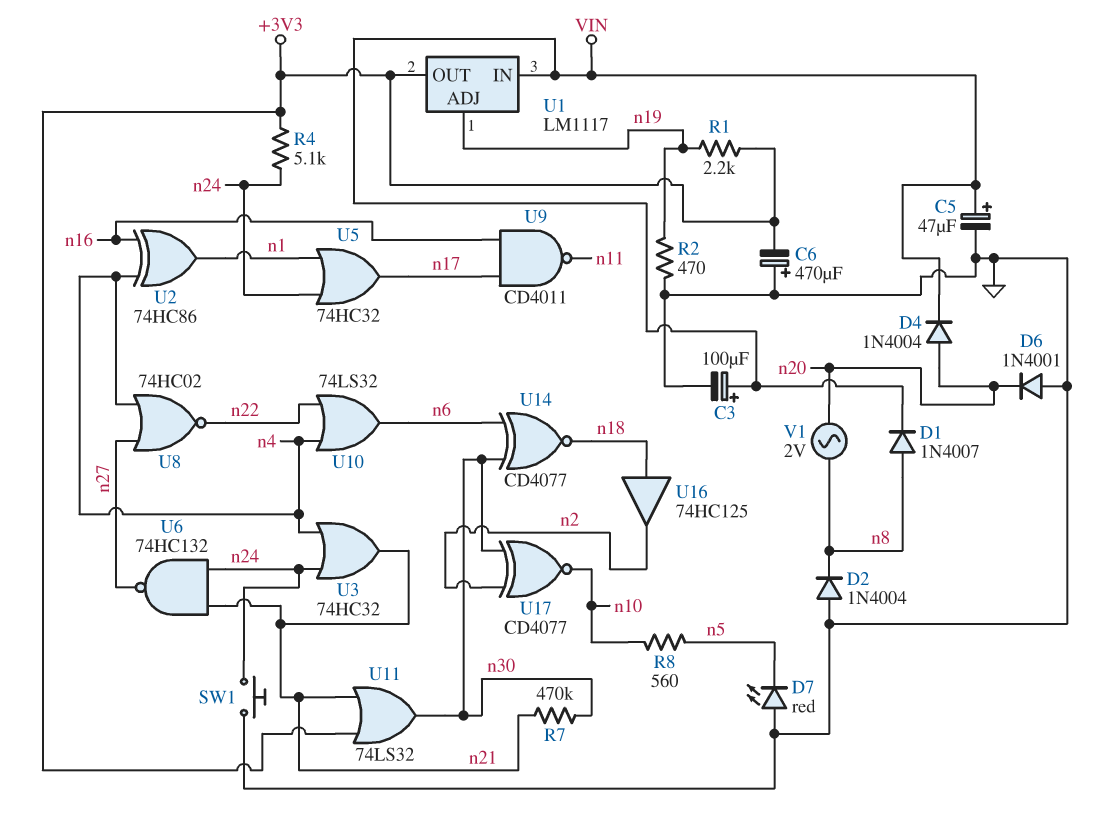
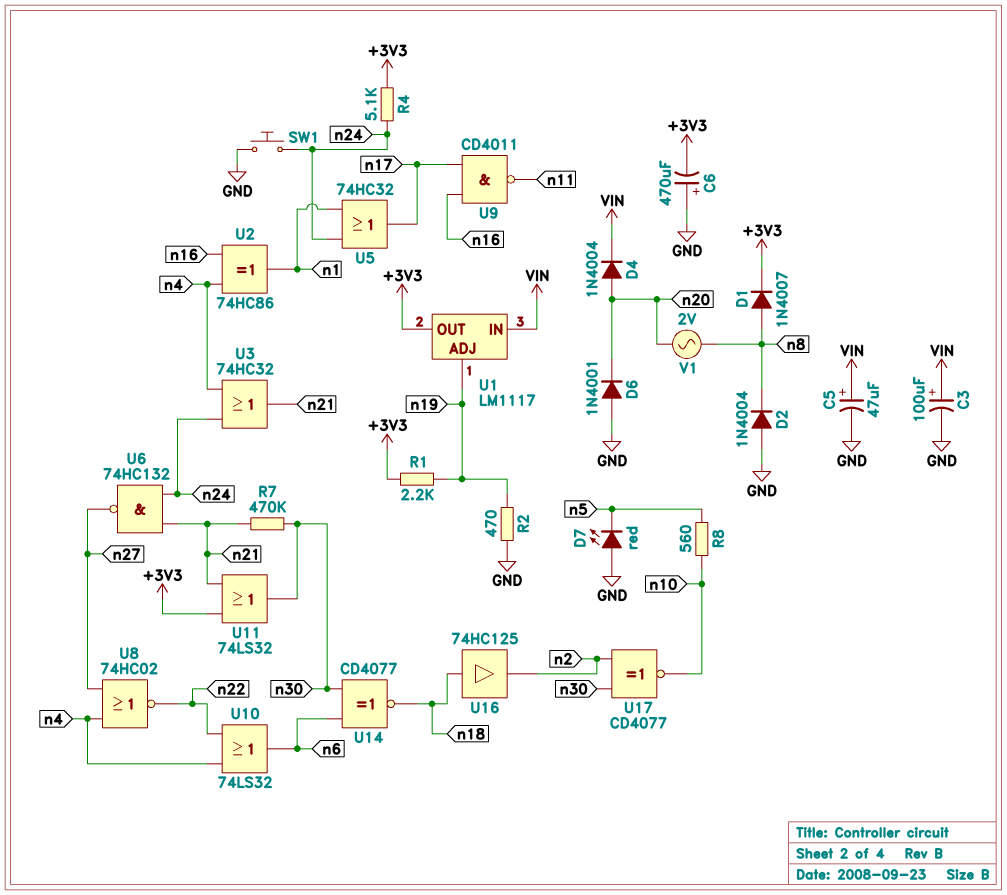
D1: diode 1N4007 (A n8, K VIN) -> diode 1N4007 (A n8, K +3V3)

